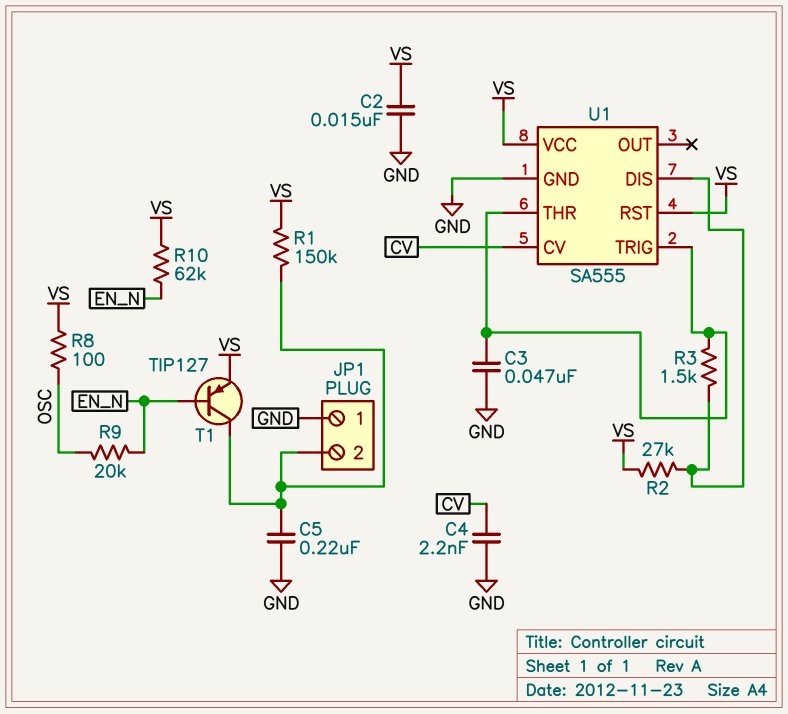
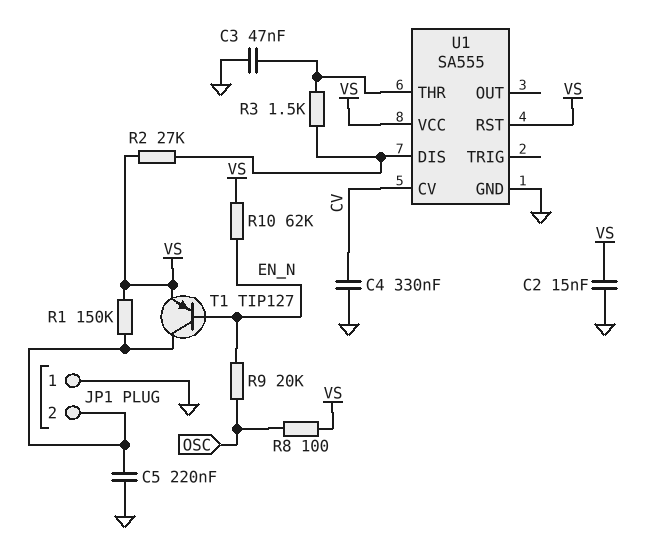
C4: 2.2nF (CV, GND) -> 330nF (CV, GND)
U1 pin TRIG: U1/THR -> none

